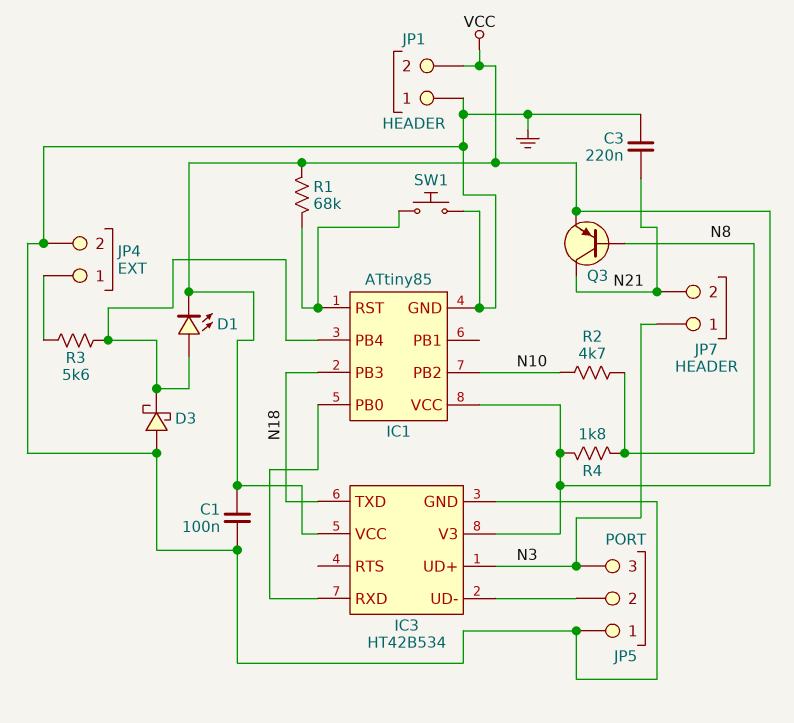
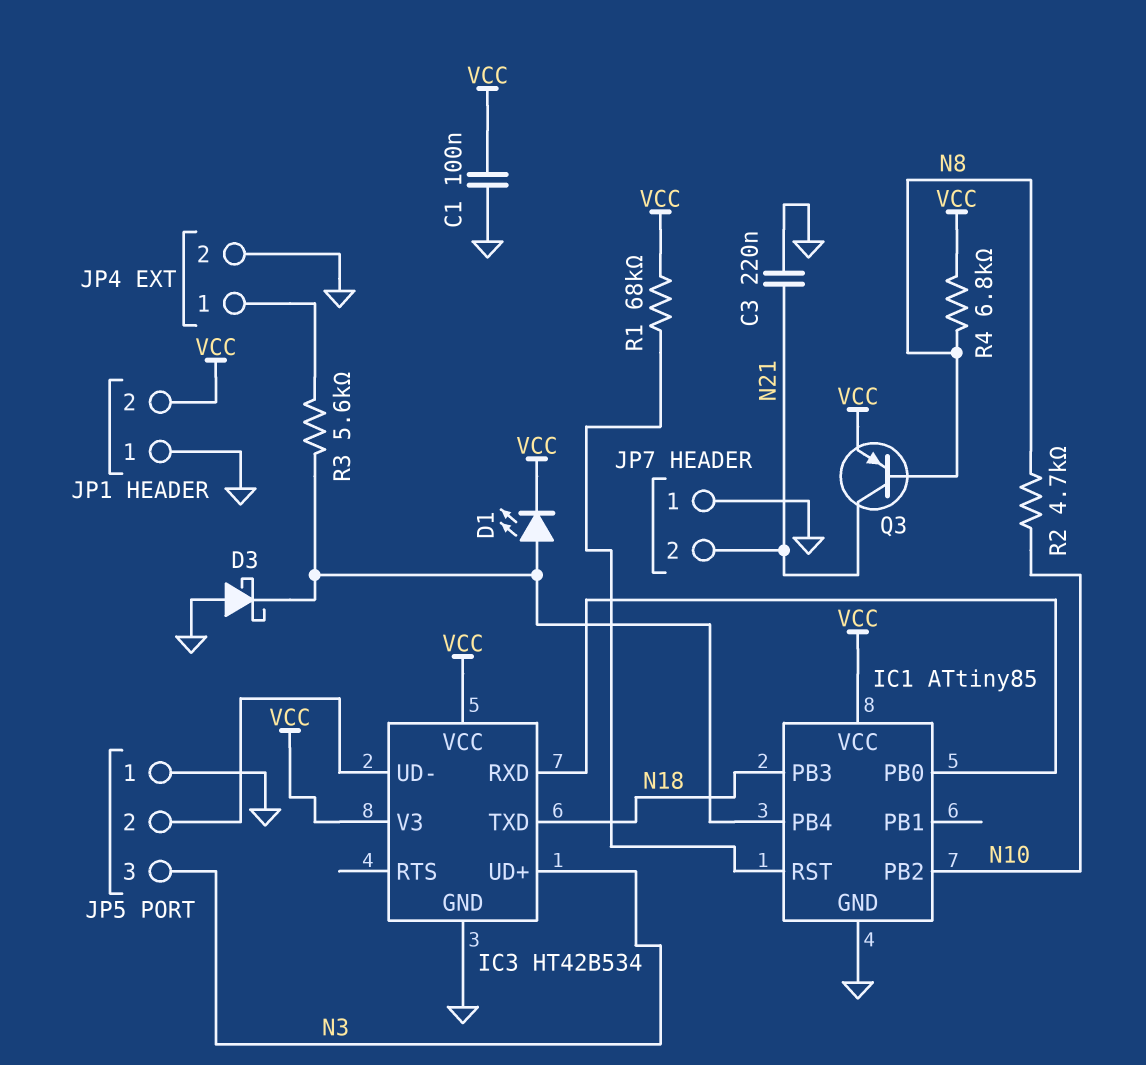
JP7 pin 1: N3 -> GND
R4: 1.8k (N8, VCC) -> 6.8k (N8, VCC)
SW1: button (GND, IC1/RST) -> none

